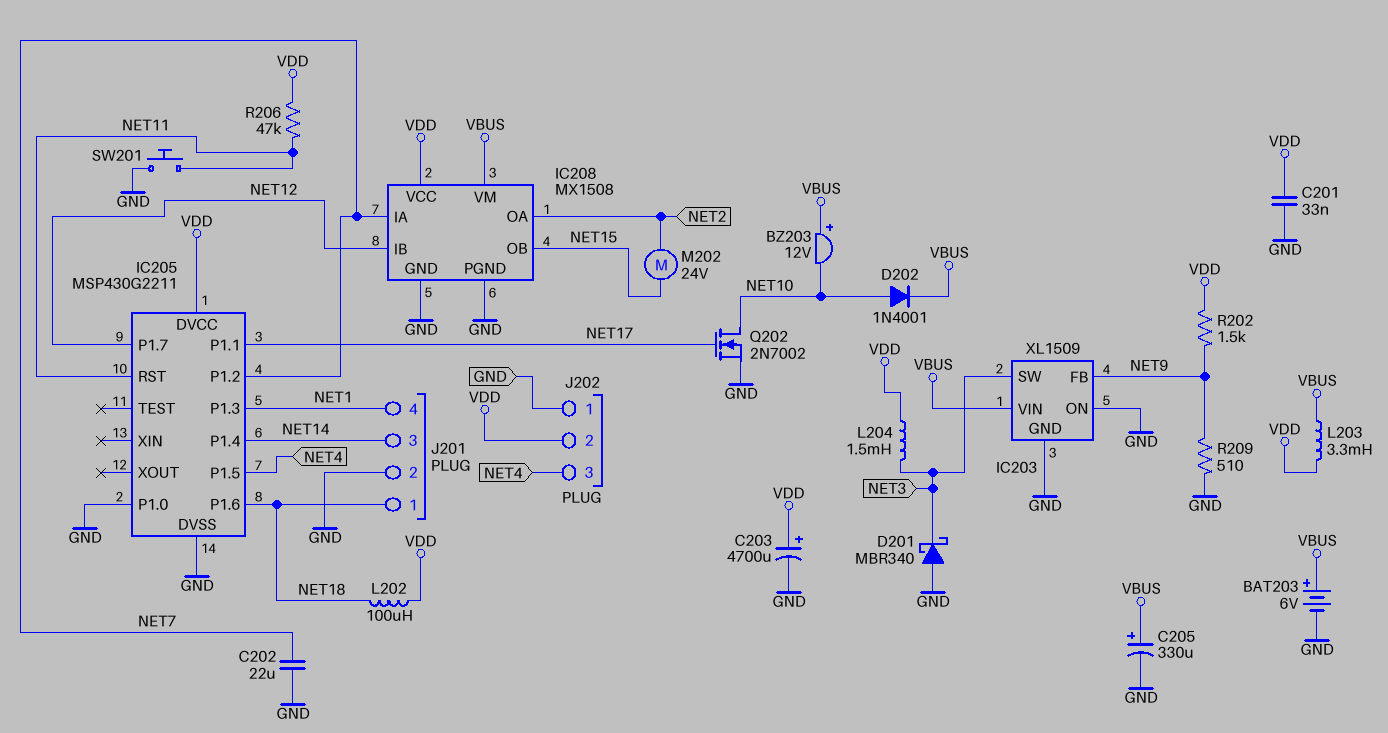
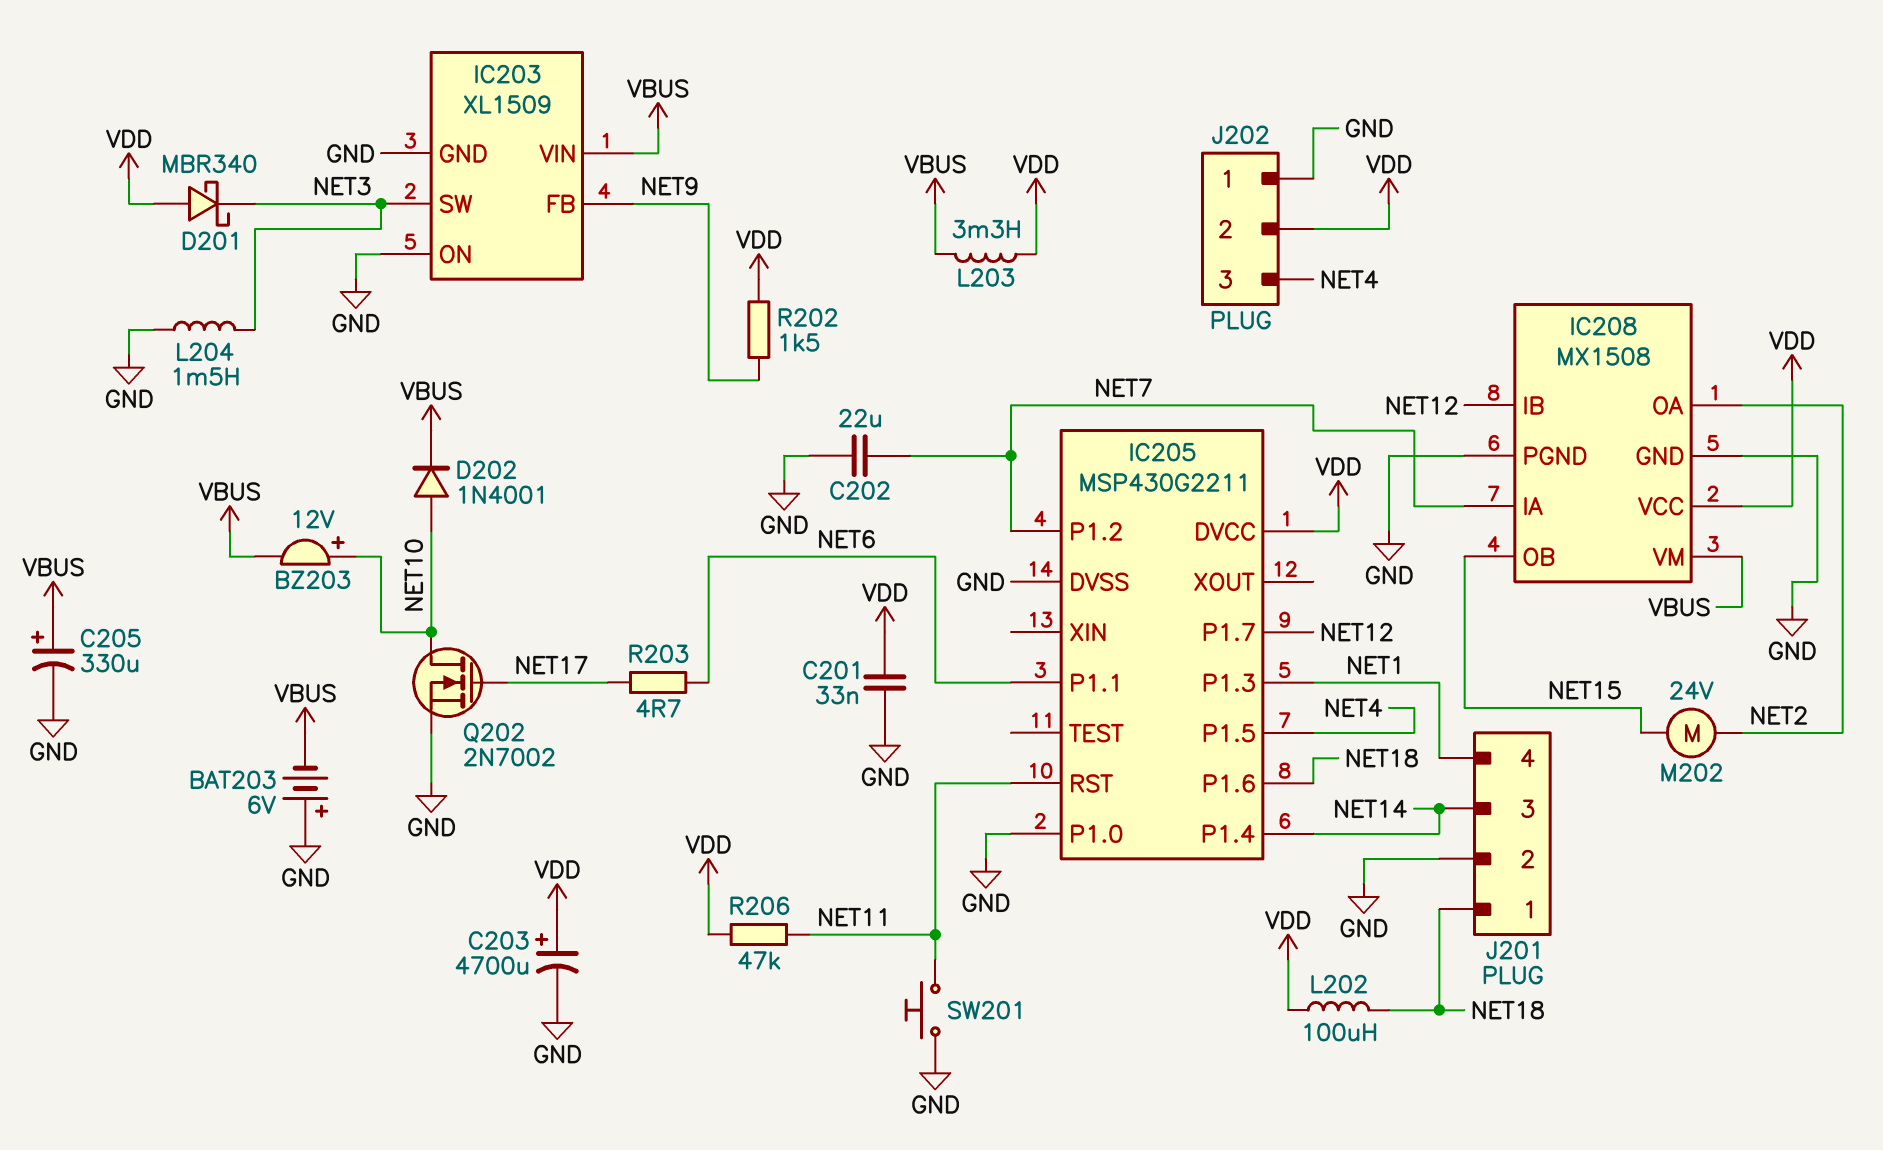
BAT203: 6V (plus VBUS, minus GND) -> 6V (plus GND, minus VBUS)
BZ203: buzzer 12V (plus VBUS, minus NET10) -> buzzer 12V (plus NET10, minus VBUS)
D201: schottky MBR340 (A GND, K NET3) -> schottky MBR340 (A VDD, K NET3)
IC205 pin P1.1: NET17 -> NET6
L204: 1.5mH (NET3, VDD) -> 1.5mH (GND, NET3)
R203: none -> 4.7 (NET6, NET17)
R209: 510 (GND, NET9) -> none

